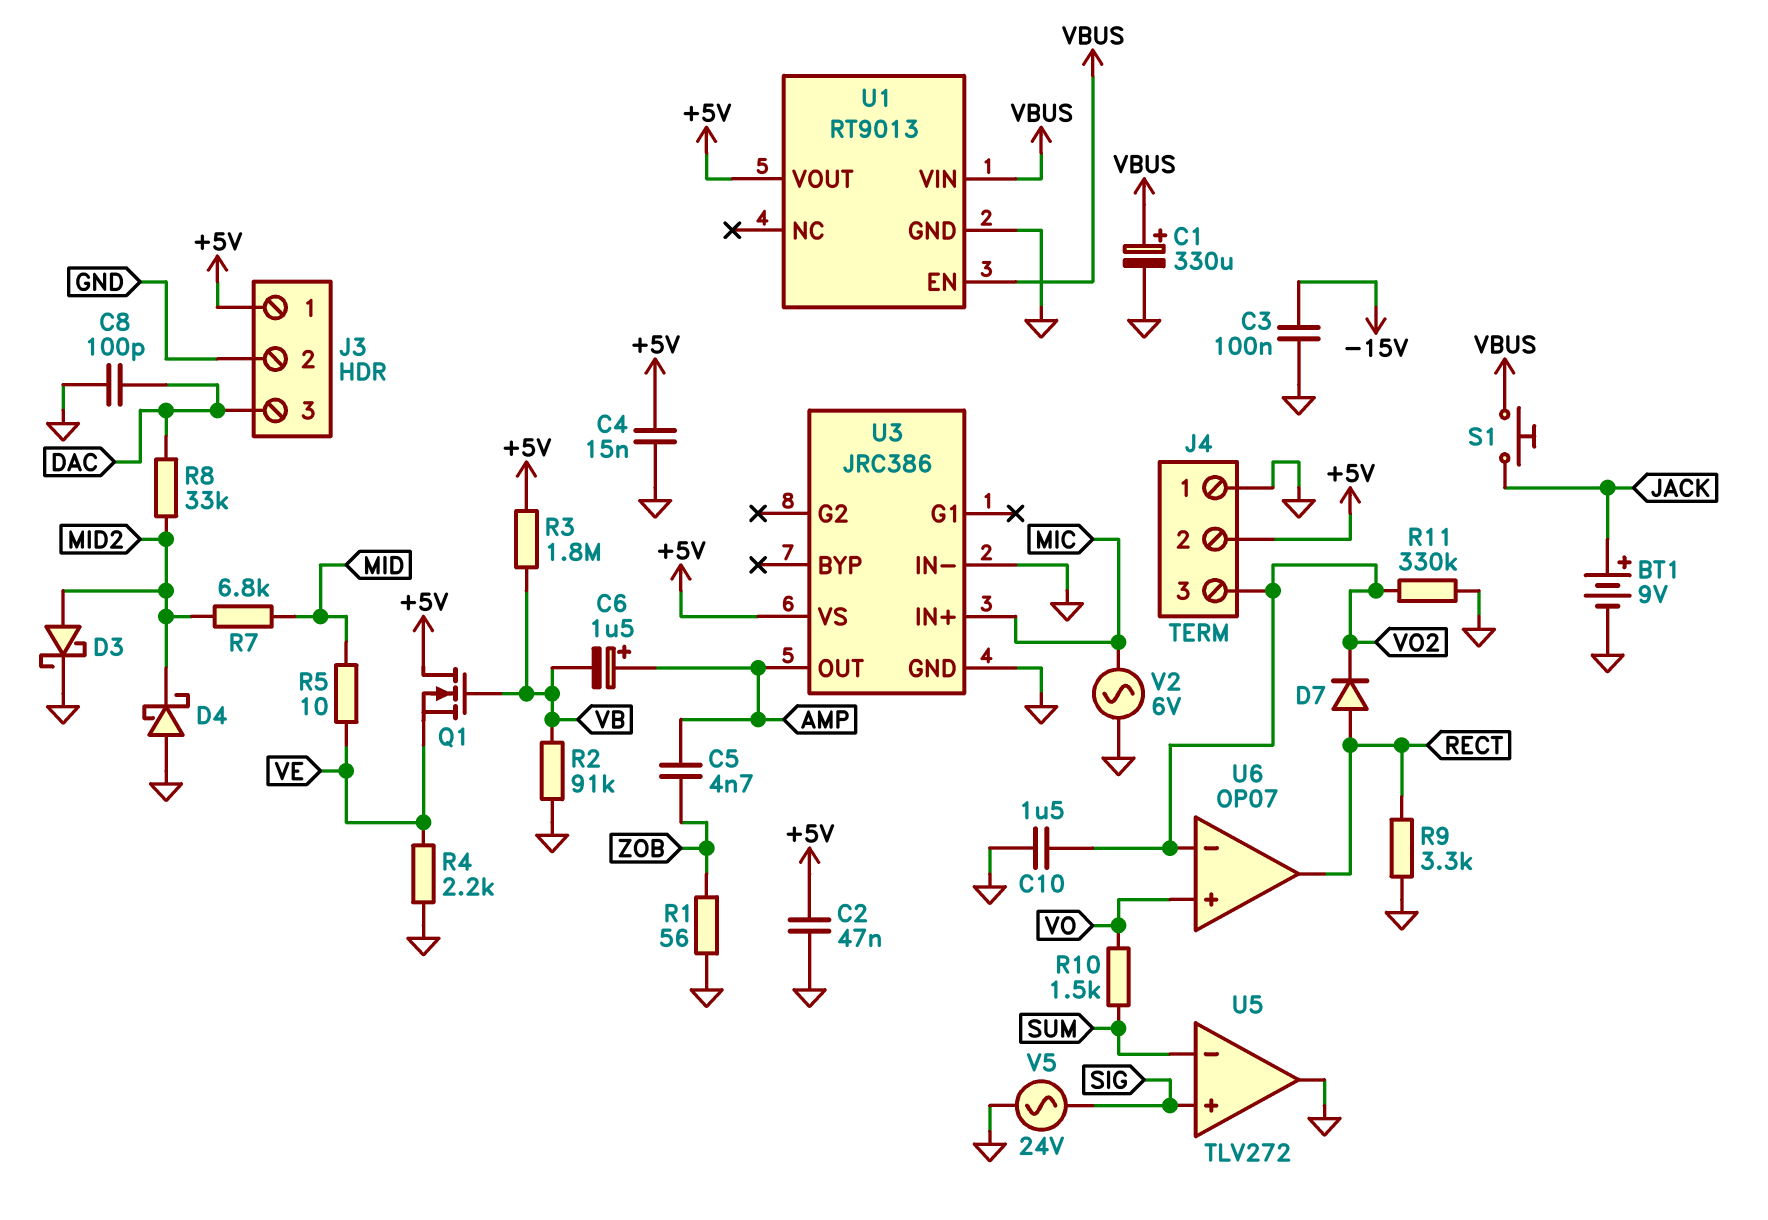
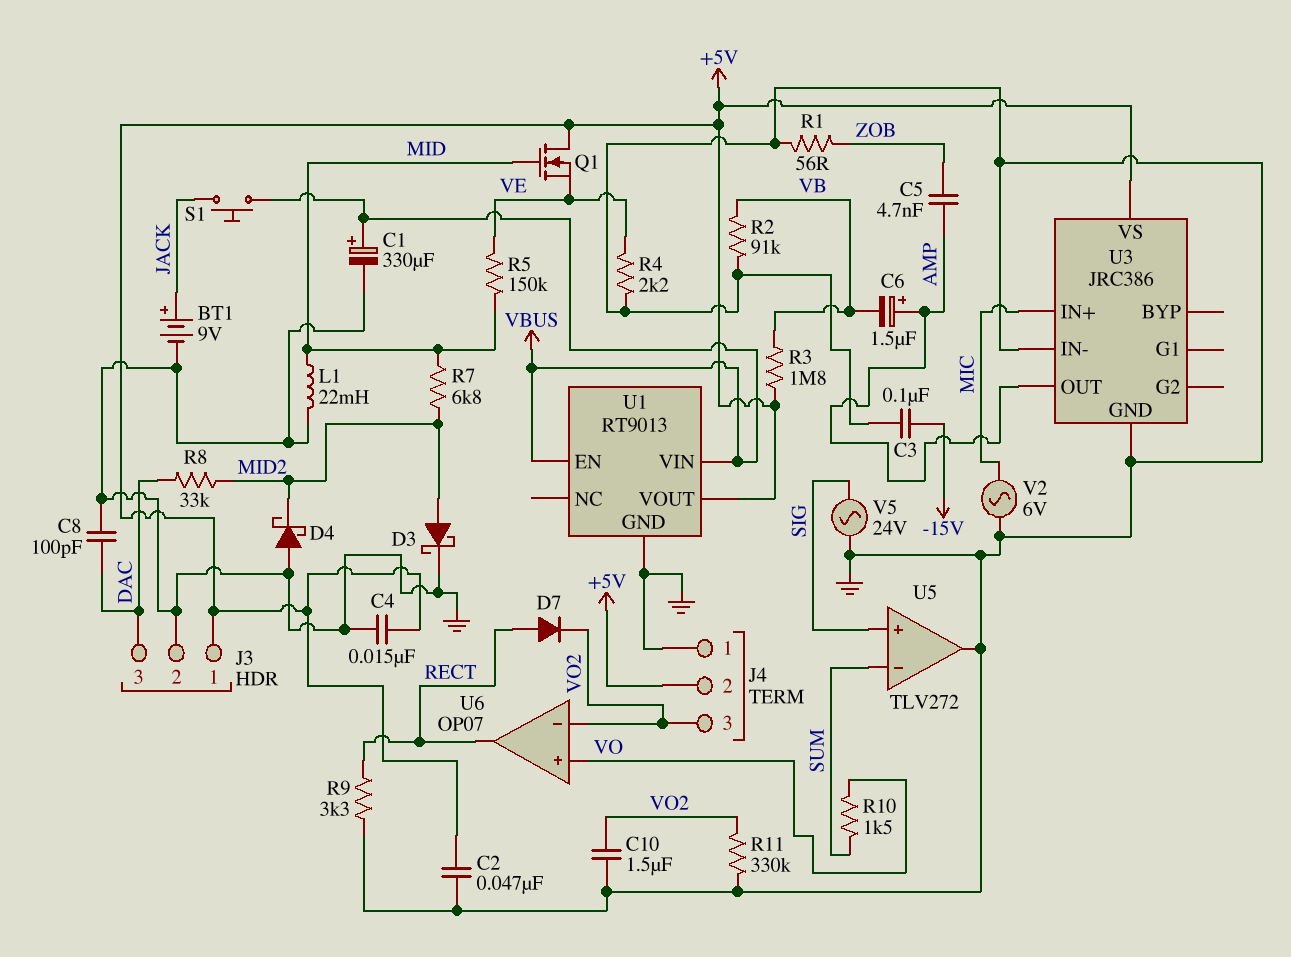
L1: none -> 22mH (GND, MID)
Q1: NMOS (G VB, D +5V, S VE) -> NMOS (G MID, D +5V, S VE)
R5: 10 (MID, VE) -> 150k (MID, VE)

